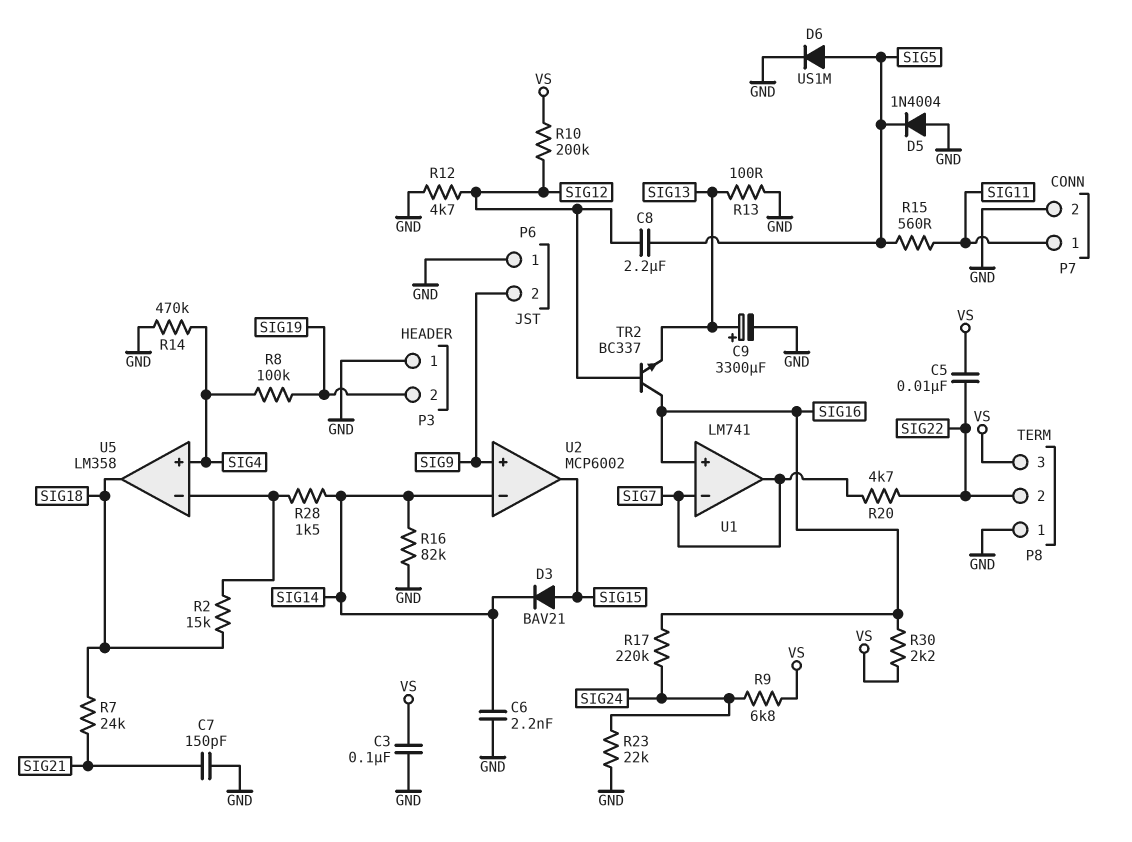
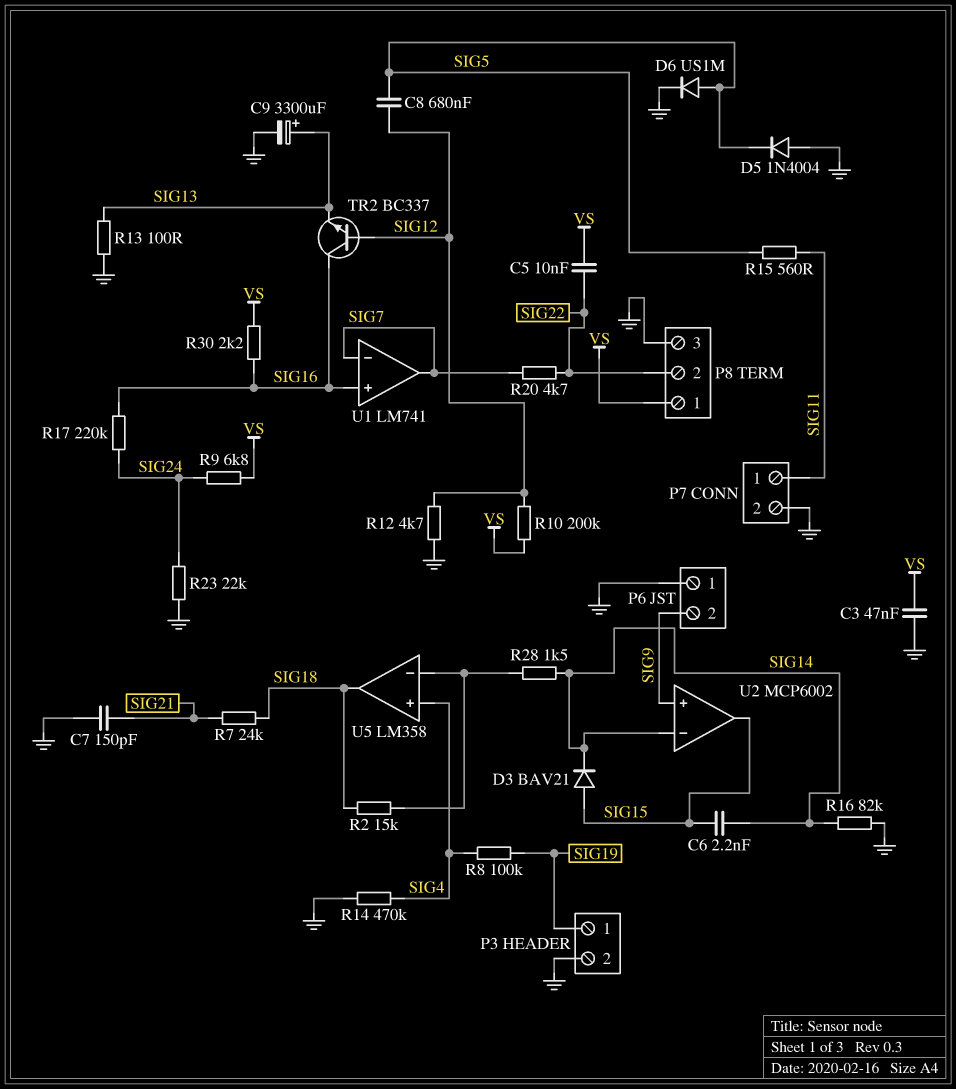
C3: 100nF (GND, VS) -> 47nF (GND, VS)
C6: 2.2nF (GND, SIG14) -> 2.2nF (SIG14, SIG15)
C8: 2.2uF (SIG5, SIG12) -> 680nF (SIG5, SIG12)
P3 pin 1: GND -> SIG19
P3 pin 2: SIG19 -> GND
P8 pin 1: GND -> VS
P8 pin 3: VS -> GND

